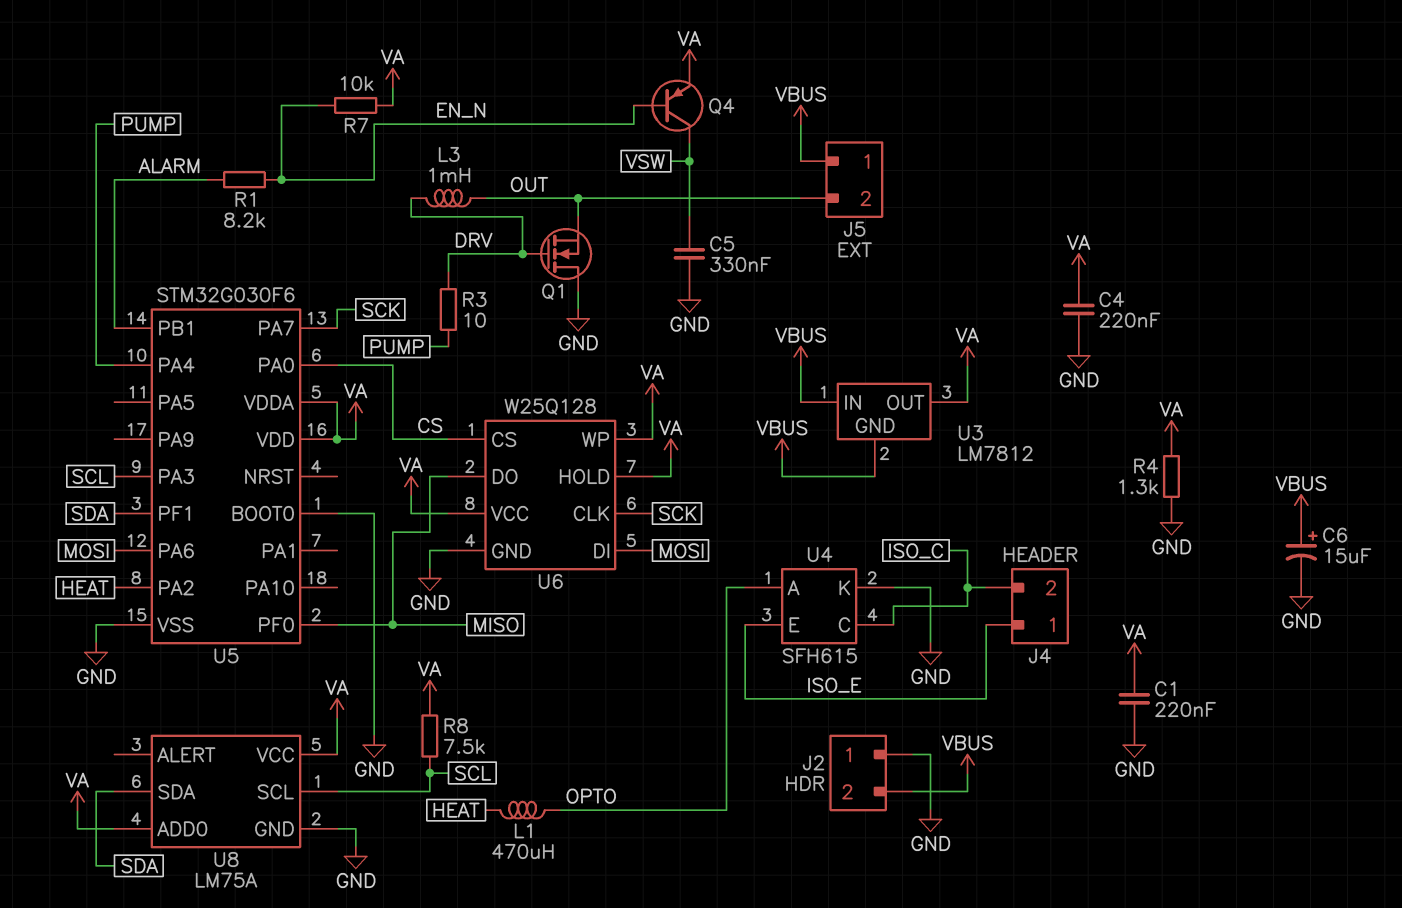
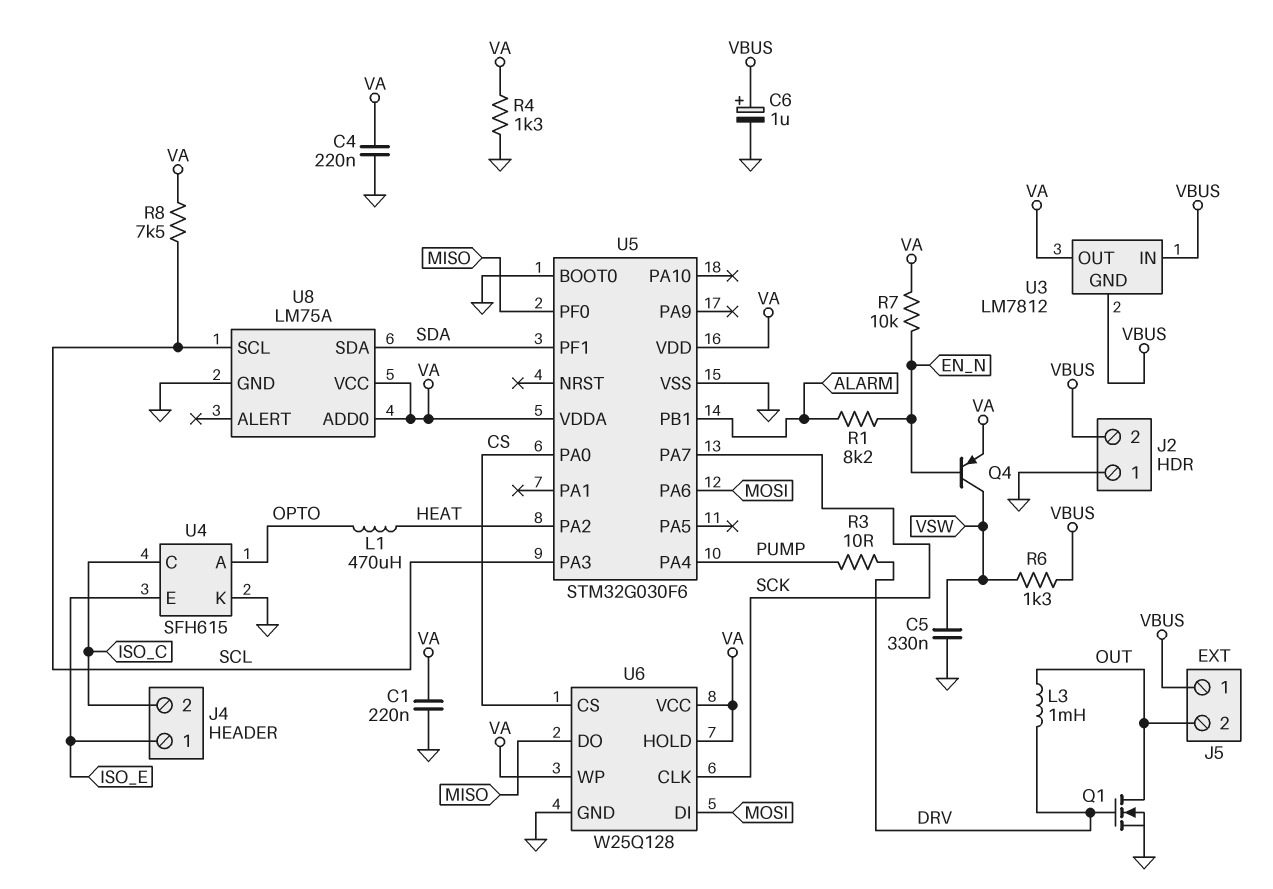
C6: 15uF (plus VBUS, minus GND) -> 1uF (plus VBUS, minus GND)
Q1: NMOS (G DRV, D GND, S OUT) -> NMOS (G DRV, D OUT, S GND)
R6: none -> 1.3k (VBUS, VSW)

